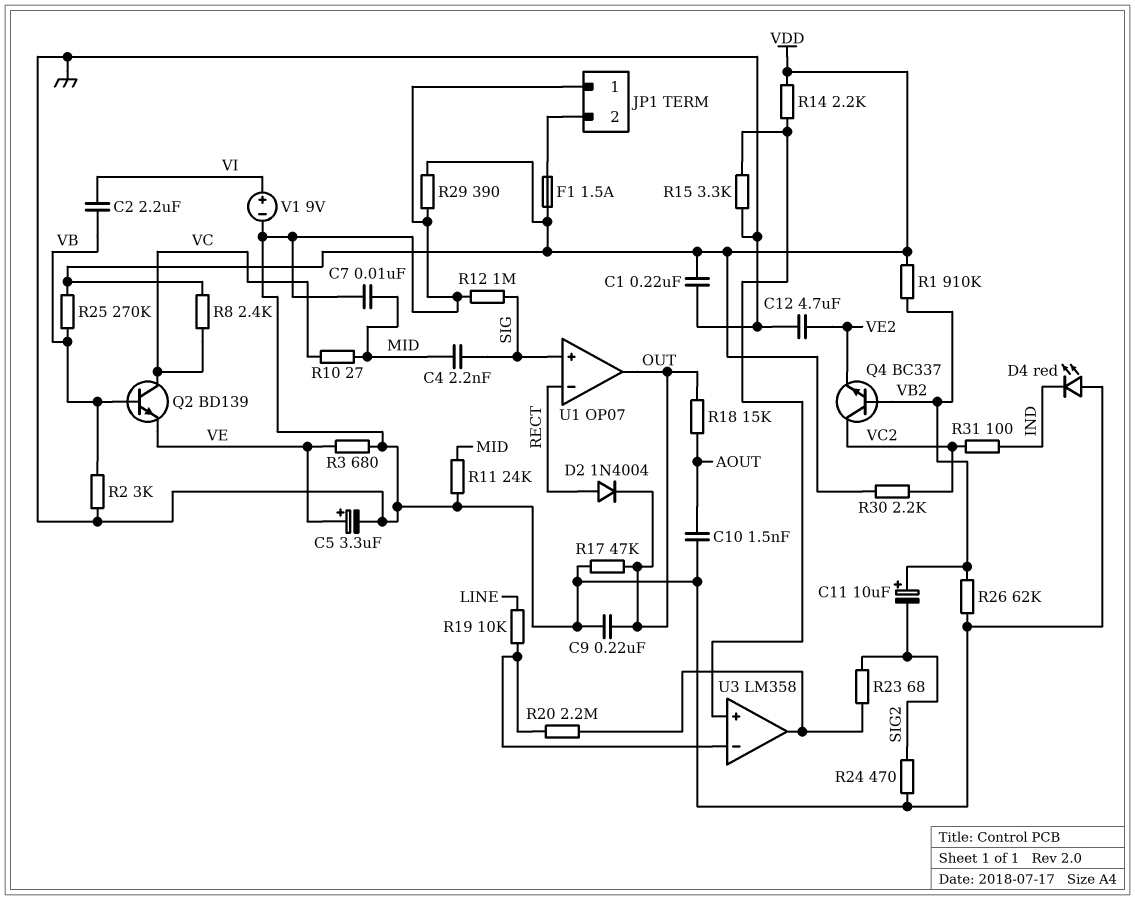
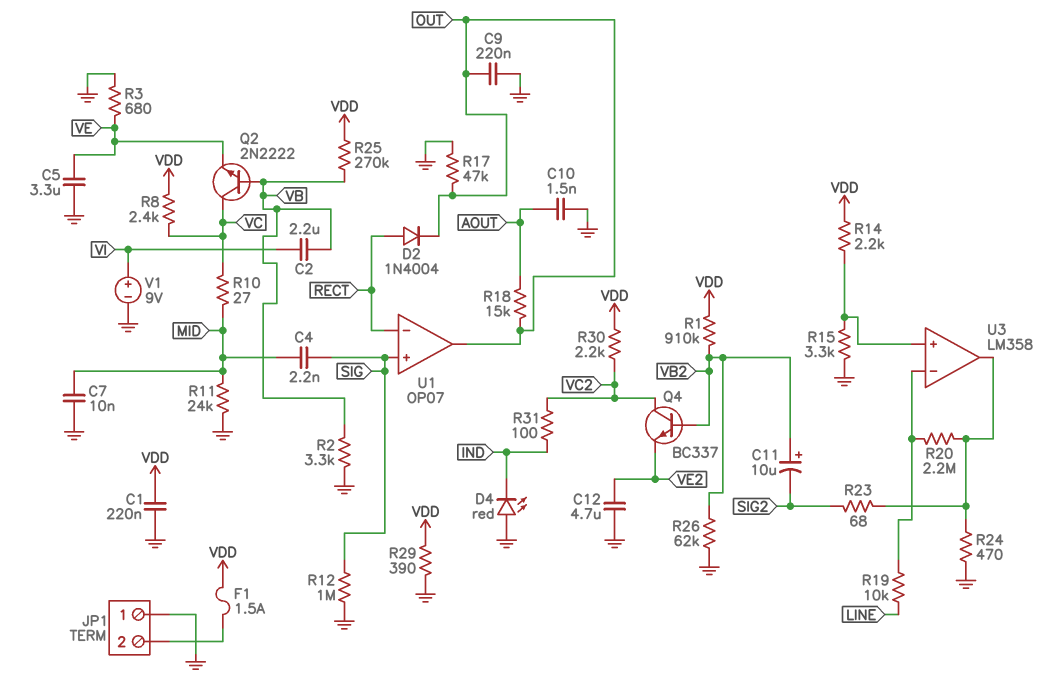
C5: 3.3uF (plus VE, minus GND) -> 3.3uF (GND, VE)
Q2: NPN BD139 (B VB, C VC, E VE) -> NPN 2N2222 (B VB, C VC, E VE)
R2: 3k (GND, VB) -> 3.3k (GND, VB)
R24: 470 (GND, SIG2) -> 470 (GND, U3/out)

